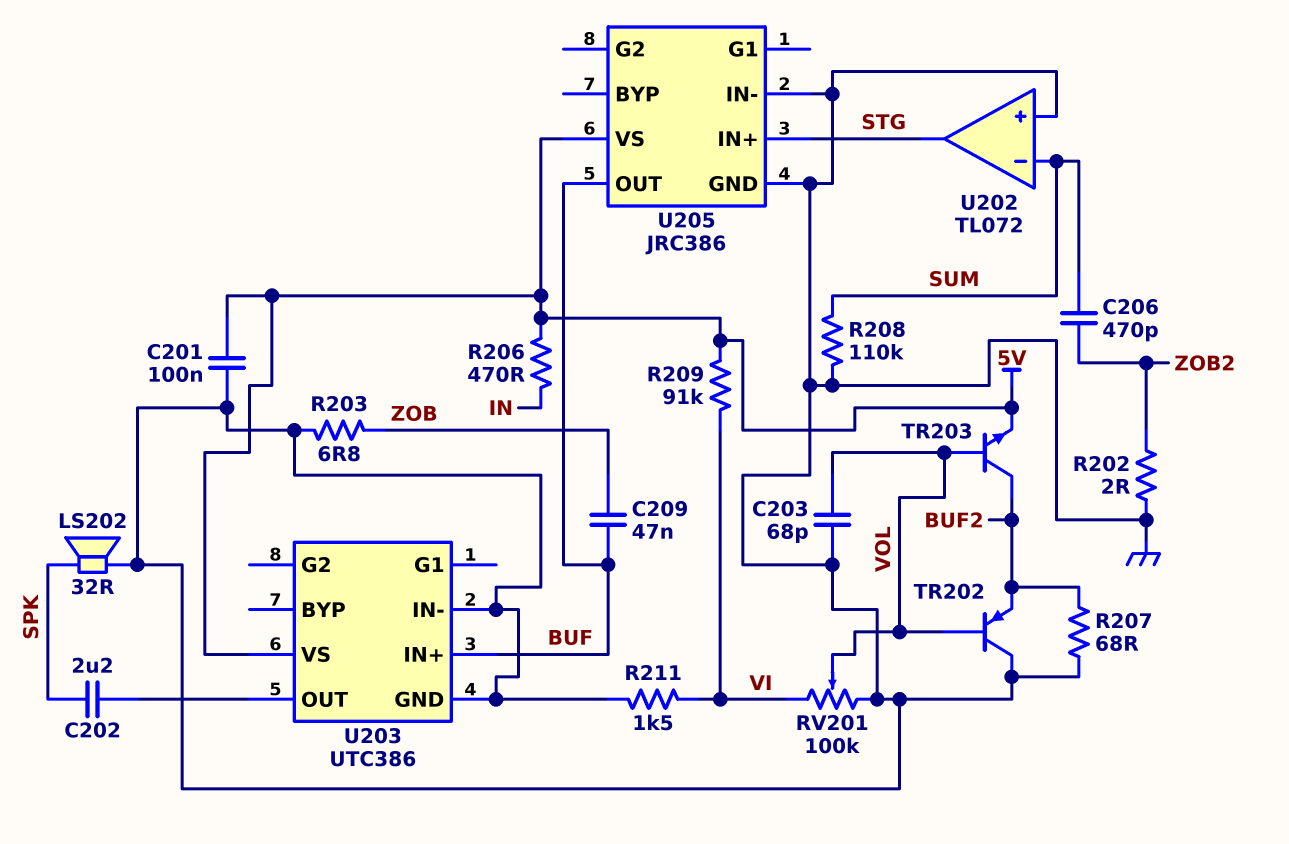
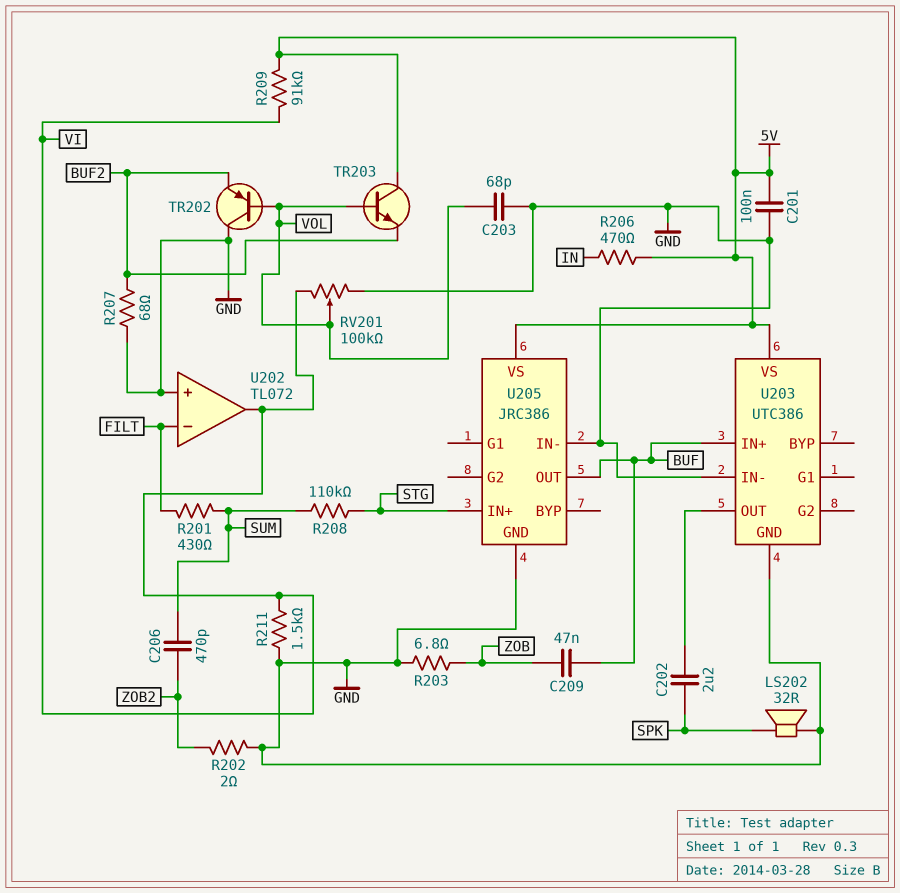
R201: none -> 430 (FILT, SUM)
R208: 110k (GND, SUM) -> 110k (STG, SUM)
TR203: NPN (B VOL, C BUF2, E 5V) -> NPN (B VOL, C 5V, E BUF2)
U202 pin in-: SUM -> FILT
U202 pin out: STG -> VI

